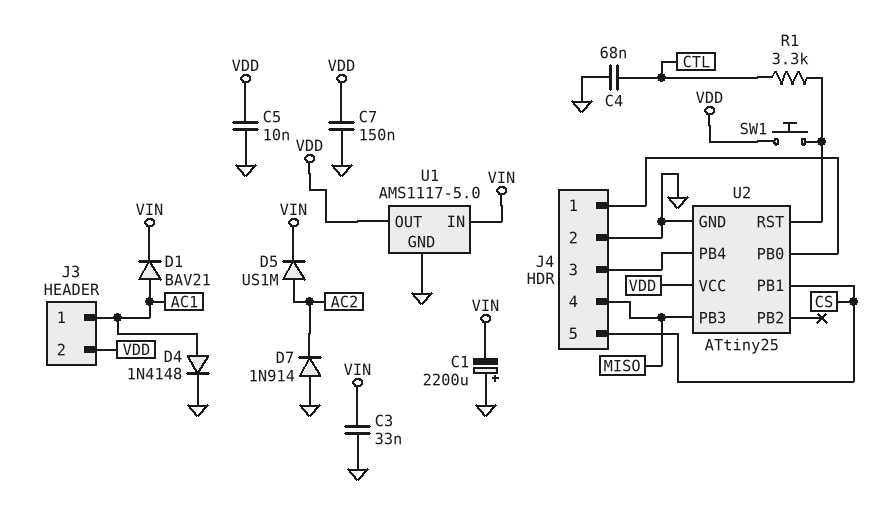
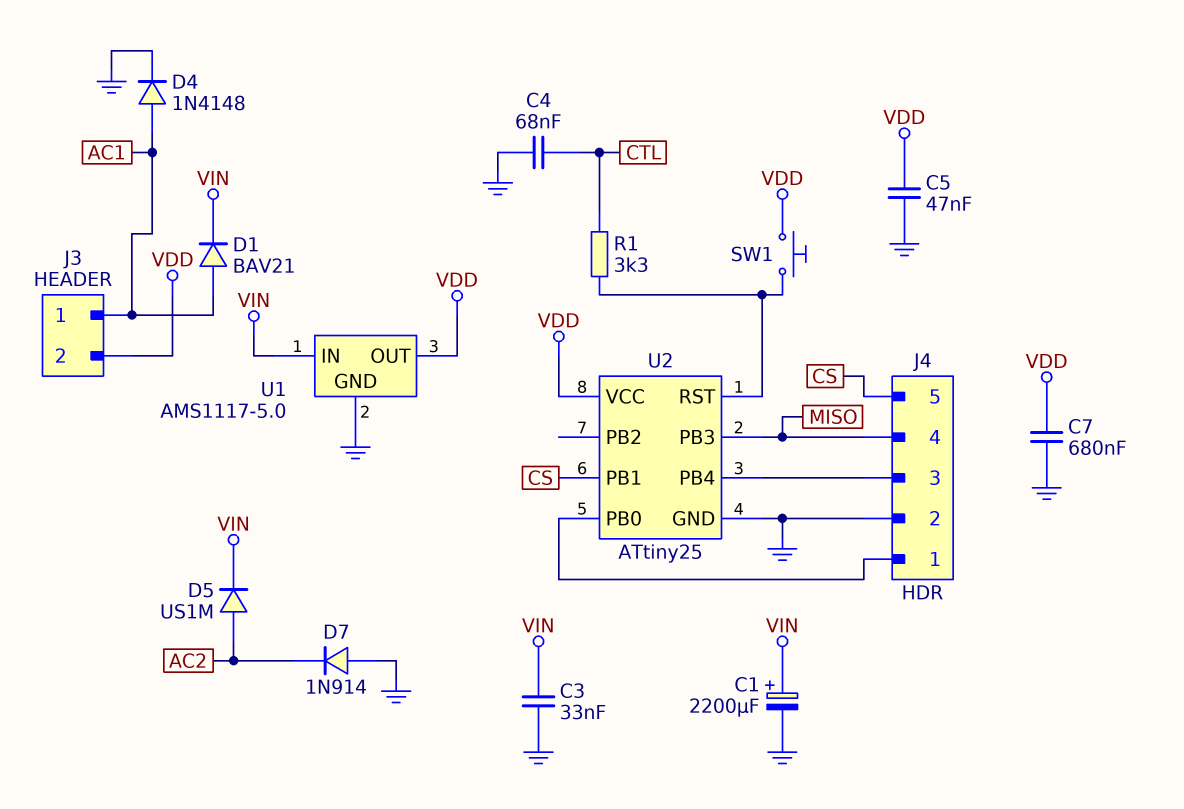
C1: 2200uF (plus GND, minus VIN) -> 2200uF (plus VIN, minus GND)
C5: 10nF (GND, VDD) -> 47nF (GND, VDD)
C7: 150nF (GND, VDD) -> 680nF (GND, VDD)

